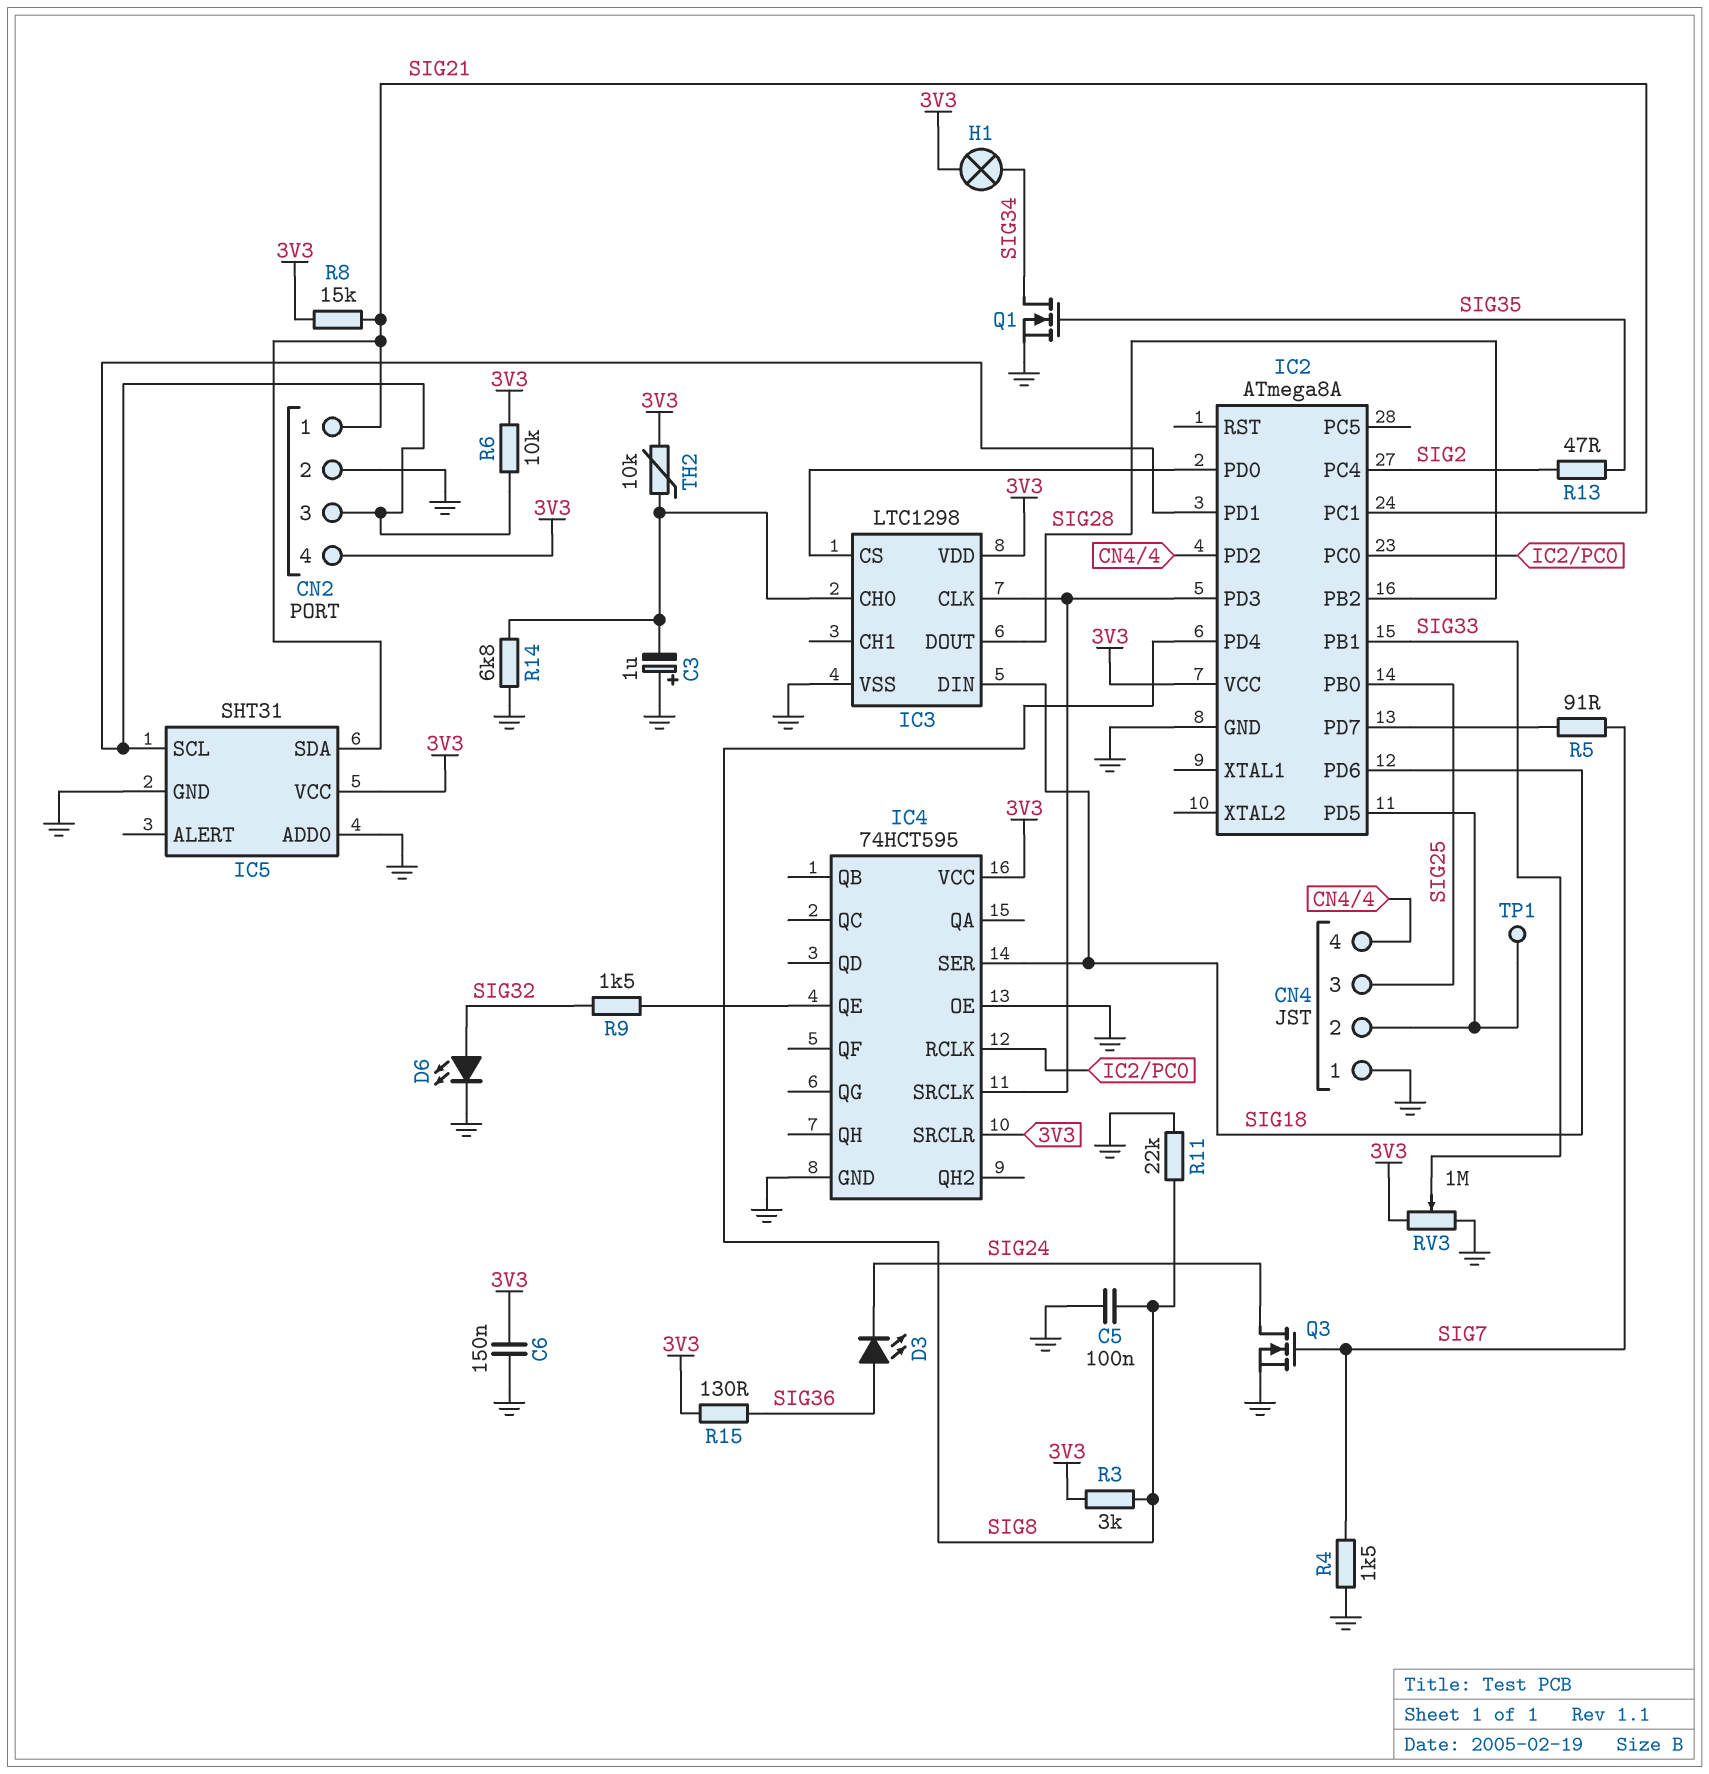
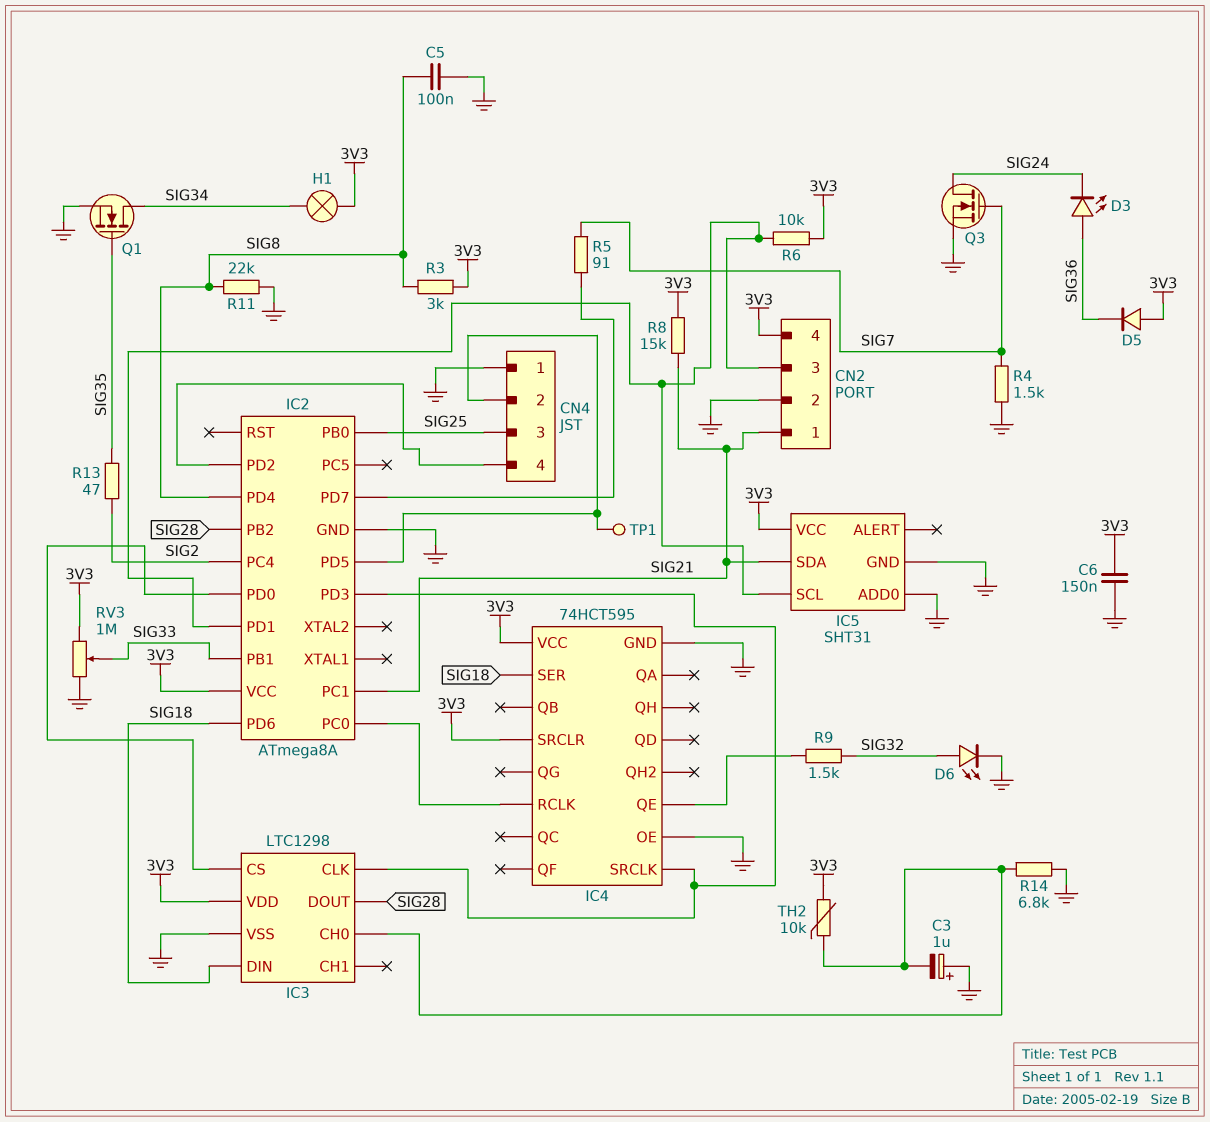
D5: none -> diode (A 3V3, K SIG36)
R15: 130 (3V3, SIG36) -> none

